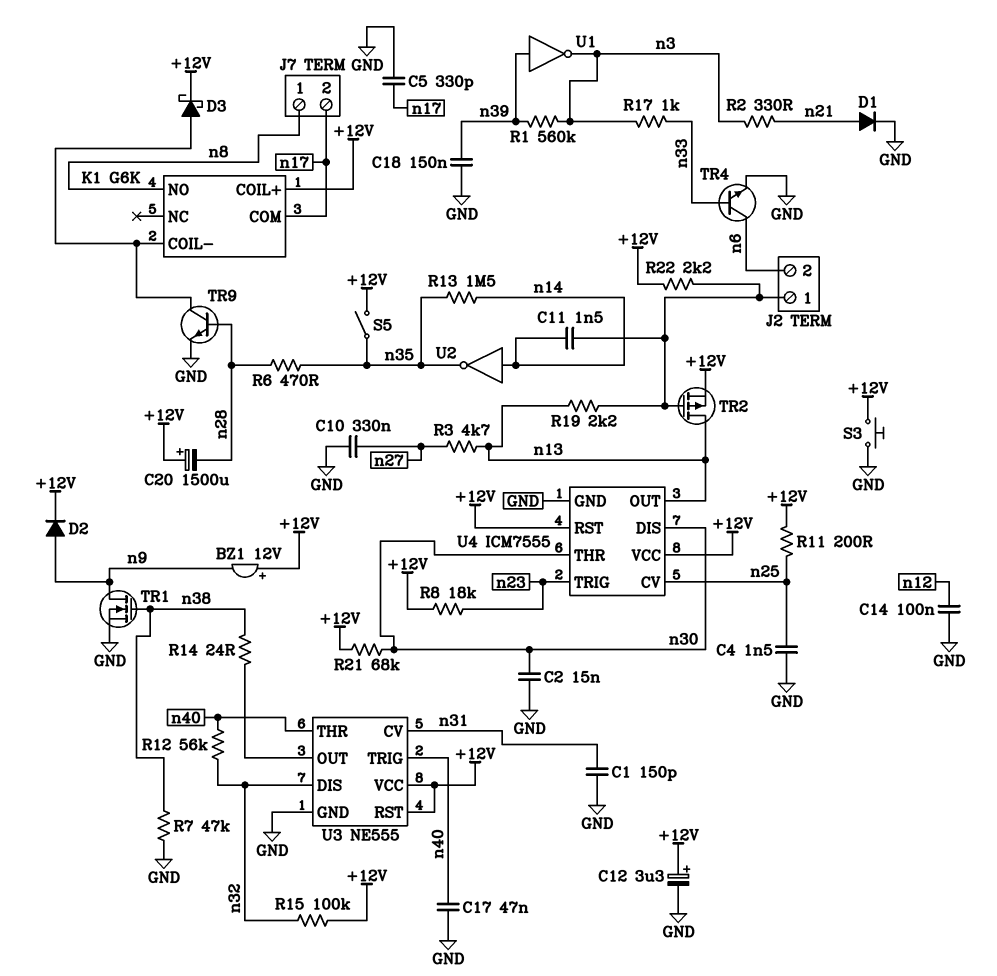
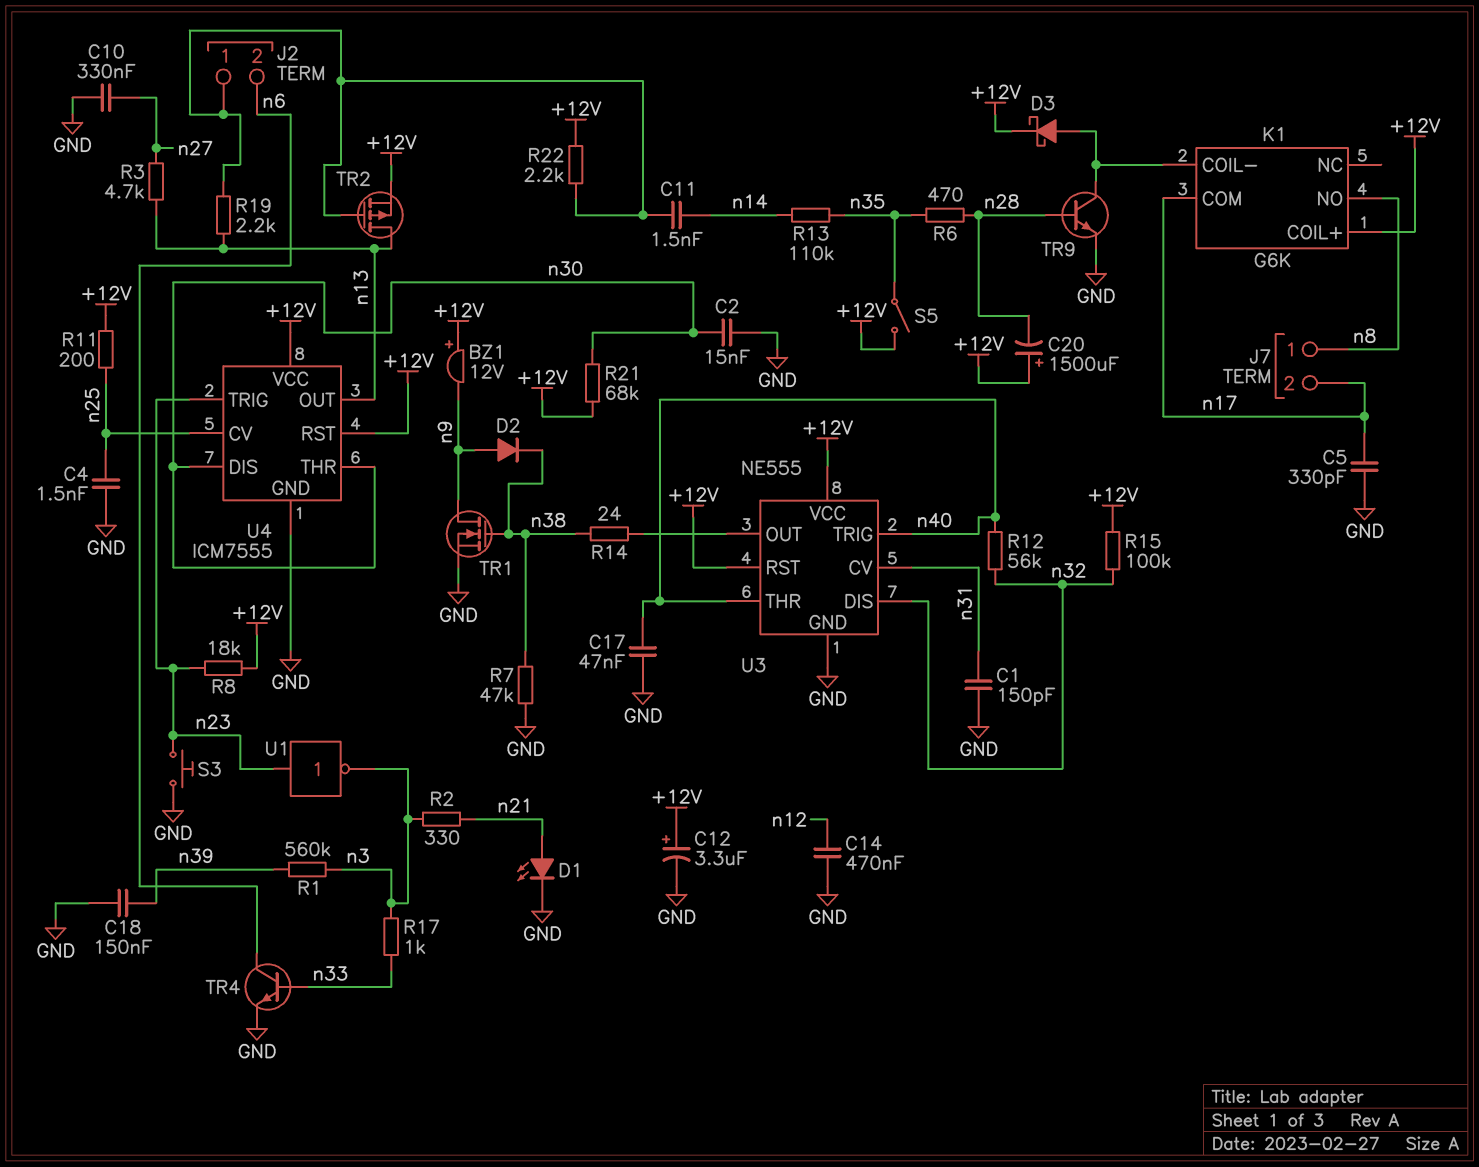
C14: 100nF (GND, n12) -> 470nF (GND, n12)
D1: diode (A n21, K GND) -> LED (A n21, K GND)
D2: diode (A n9, K +12V) -> diode (A n9, K n38)
R13: 1.5M (n14, n35) -> 110k (n14, n35)
S3: button (+12V, GND) -> button (GND, n23)
U1: NOT (in n39, out n3) -> NOT (in n23, out n3)
U2: NOT (in n14, out n35) -> none

